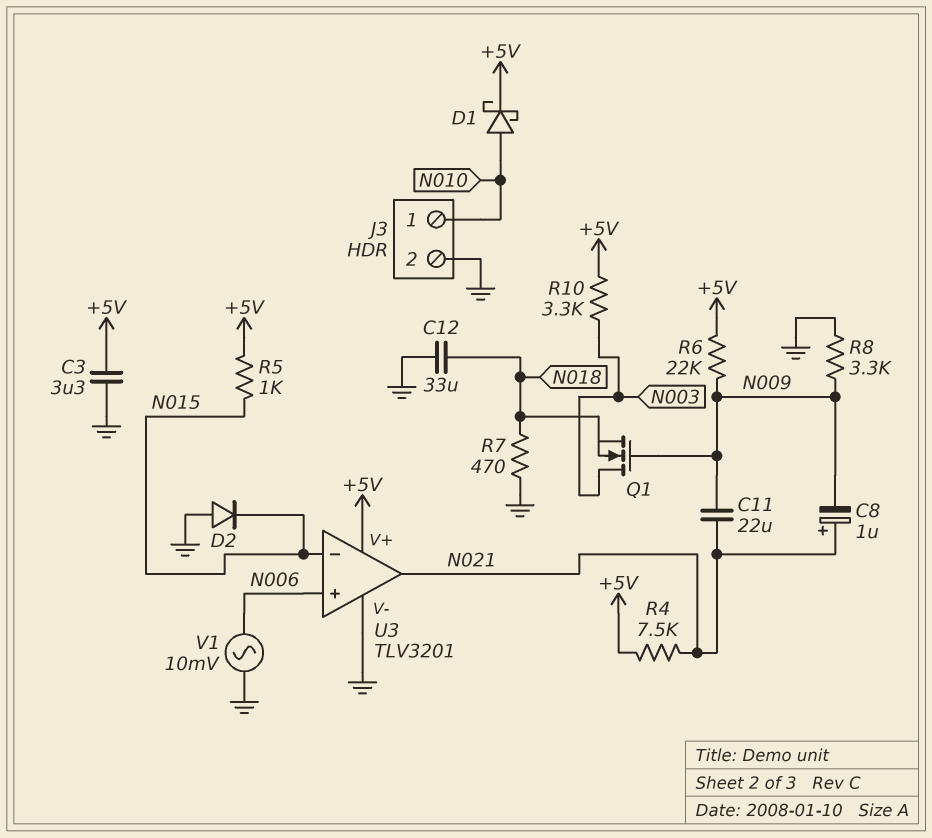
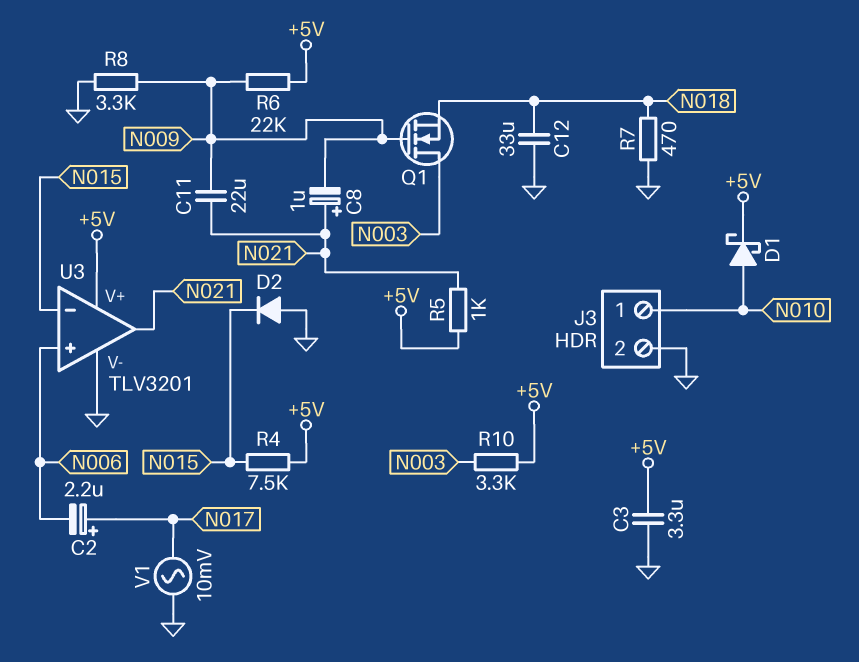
C2: none -> 2.2uF (plus N017, minus N006)
R4: 7.5k (+5V, N021) -> 7.5k (+5V, N015)
R5: 1k (+5V, N015) -> 1k (+5V, N021)
V1: AC 10mV (GND, N006) -> AC 10mV (GND, N017)

